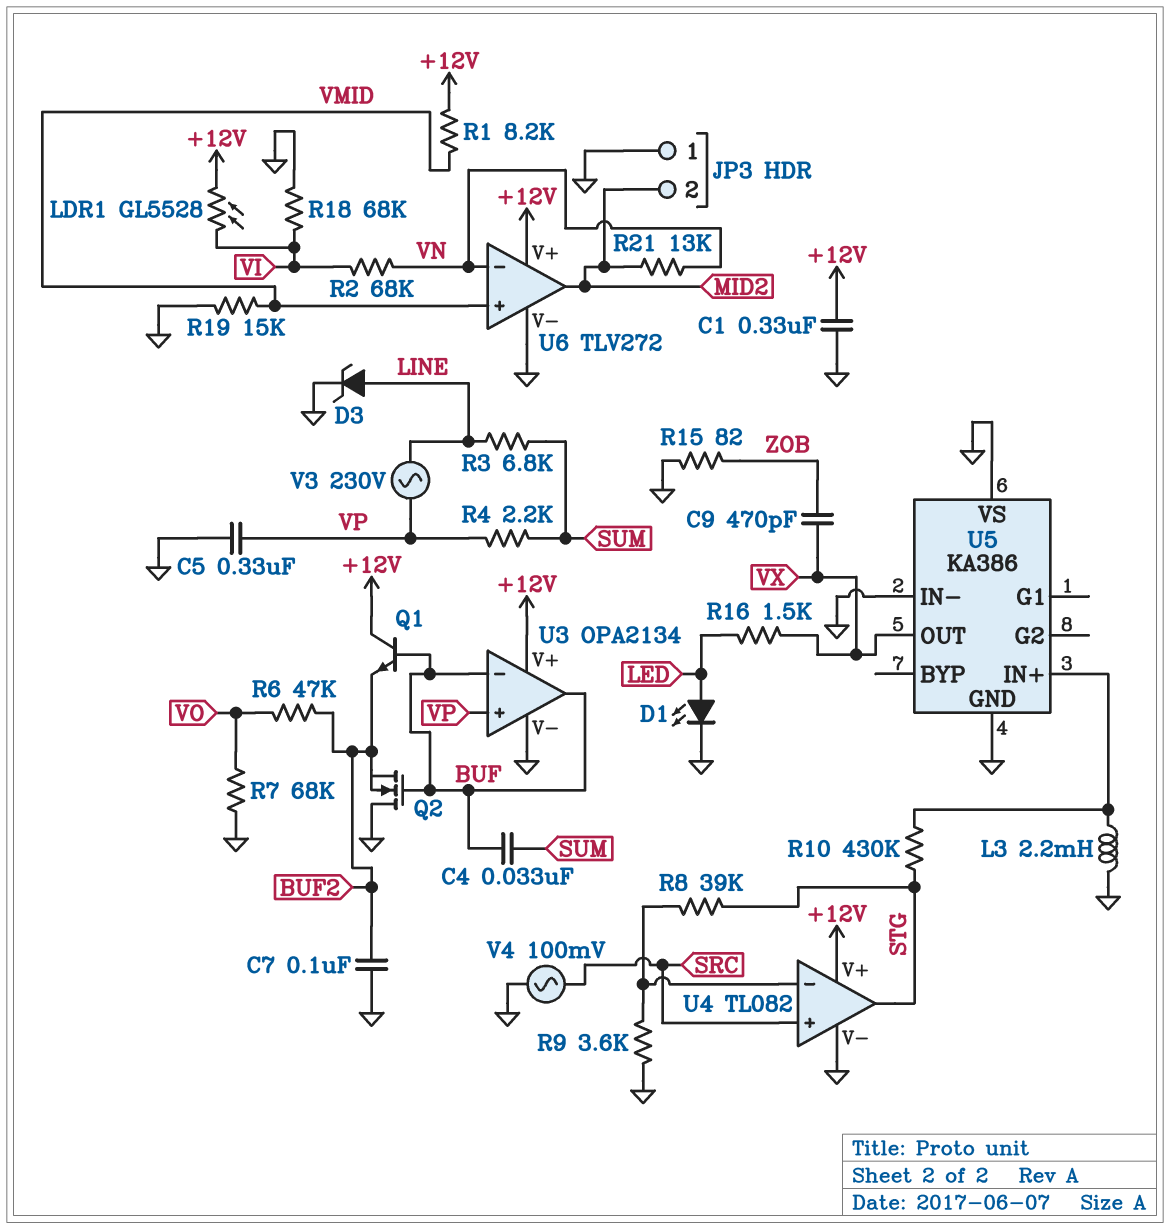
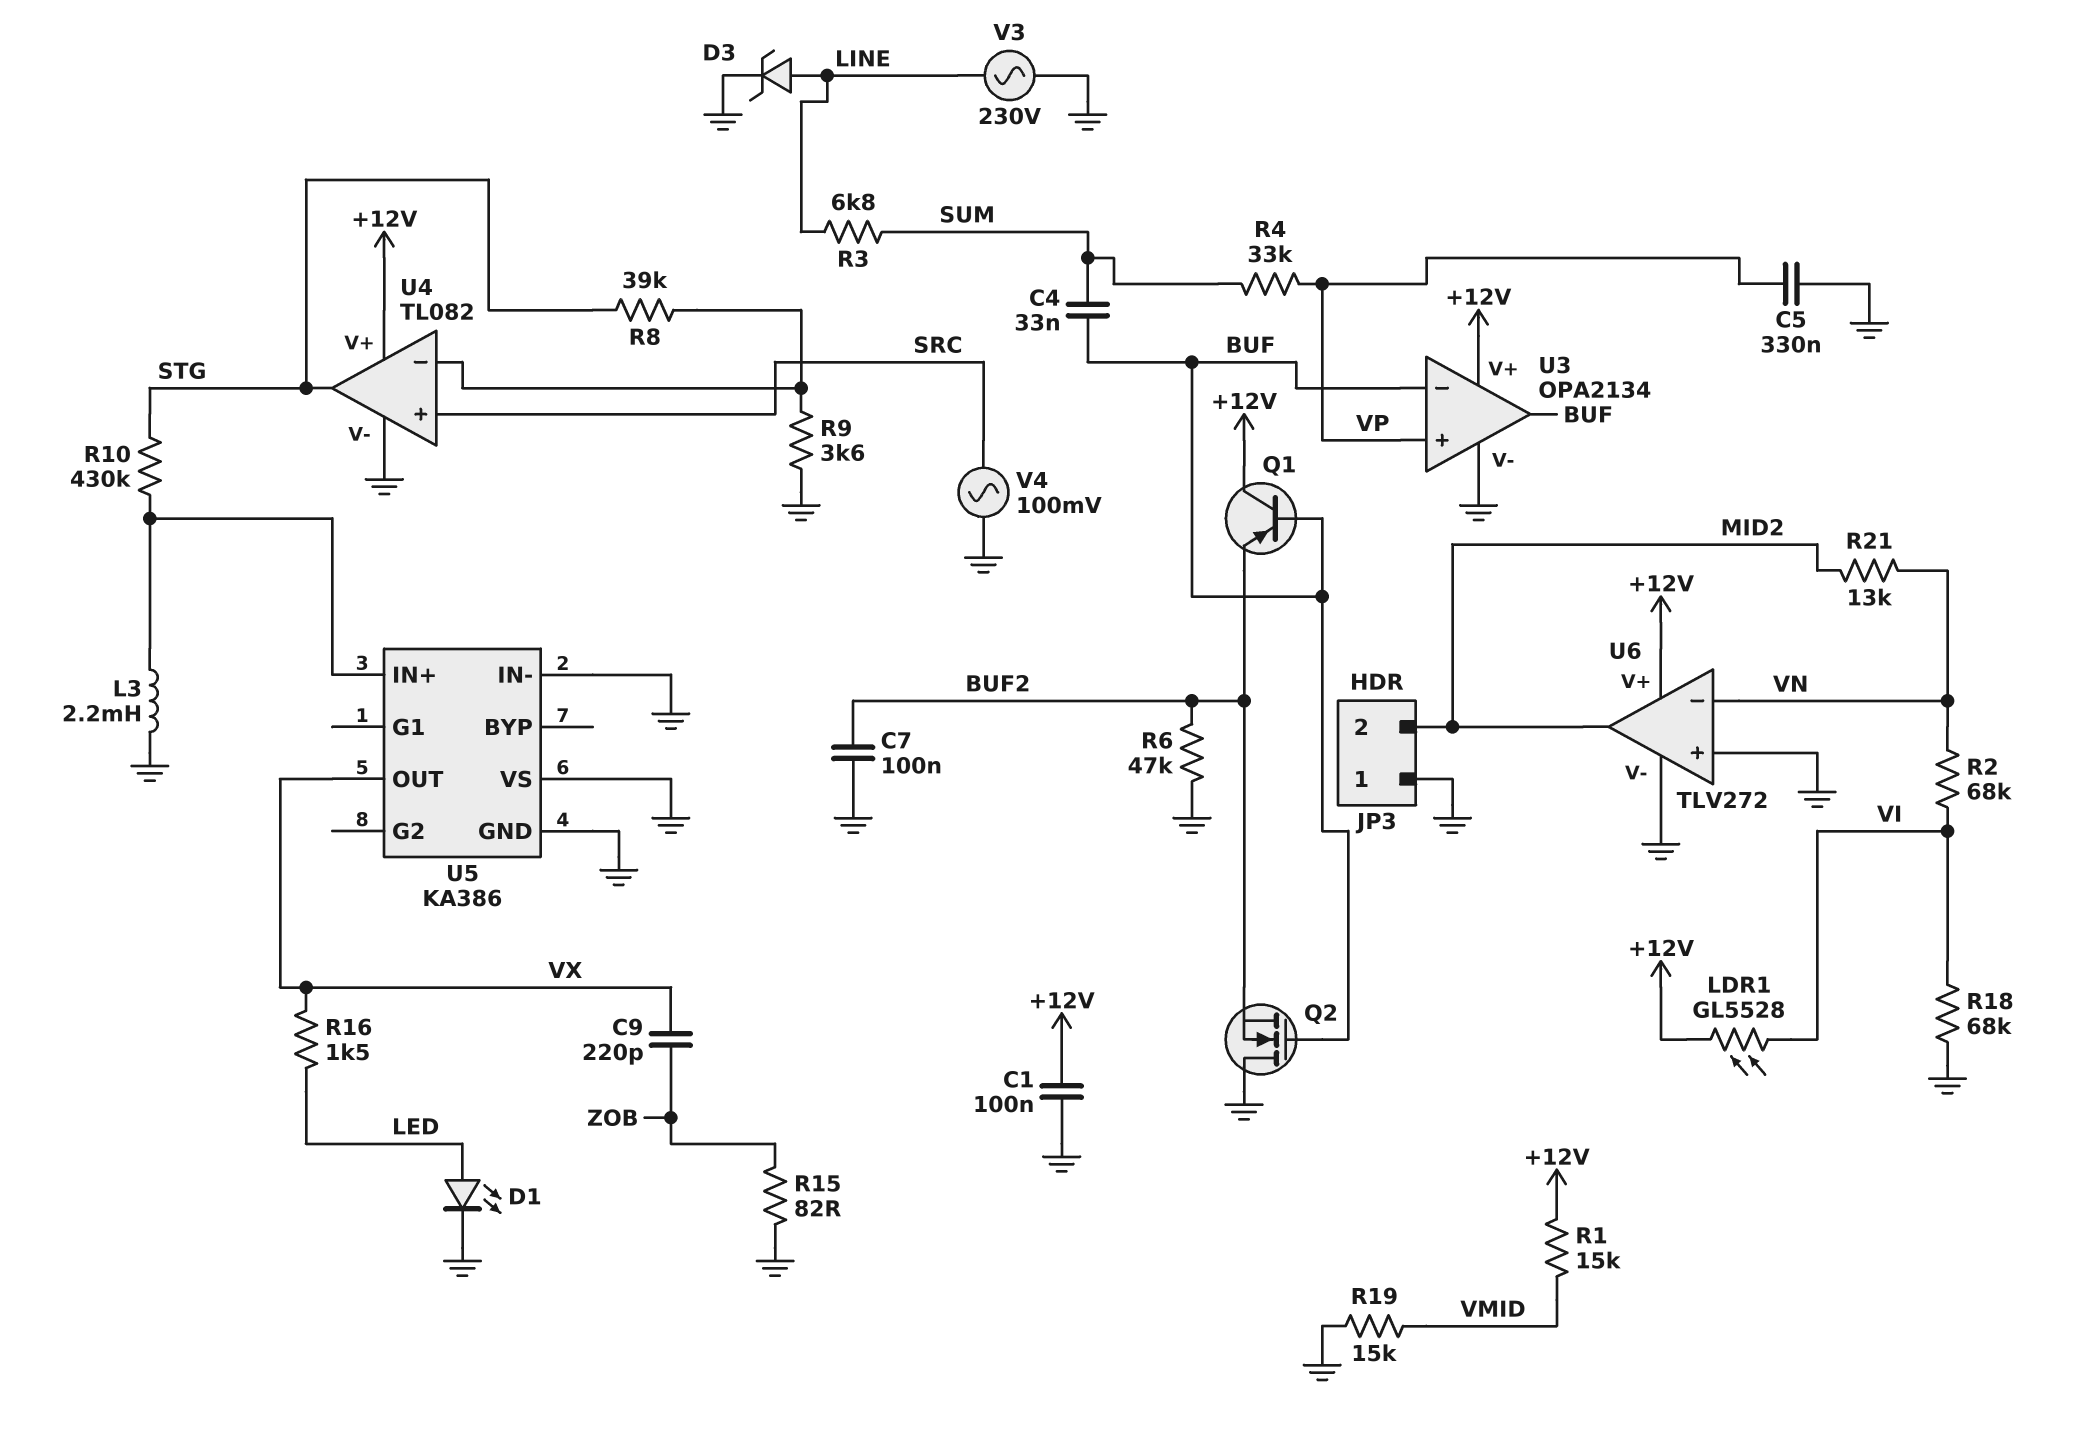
C1: 330nF (+12V, GND) -> 100nF (+12V, GND)
C9: 470pF (VX, ZOB) -> 220pF (VX, ZOB)
Q1: NPN (B BUF, C +12V, E BUF2) -> PNP (B BUF, C +12V, E BUF2)
R1: 8.2k (+12V, VMID) -> 15k (+12V, VMID)
R4: 2.2k (SUM, VP) -> 33k (SUM, VP)
R6: 47k (BUF2, VO) -> 47k (BUF2, GND)
R7: 68k (GND, VO) -> none
U6 pin in+: VMID -> GND
V3: AC 230V (LINE, VP) -> AC 230V (GND, LINE)

